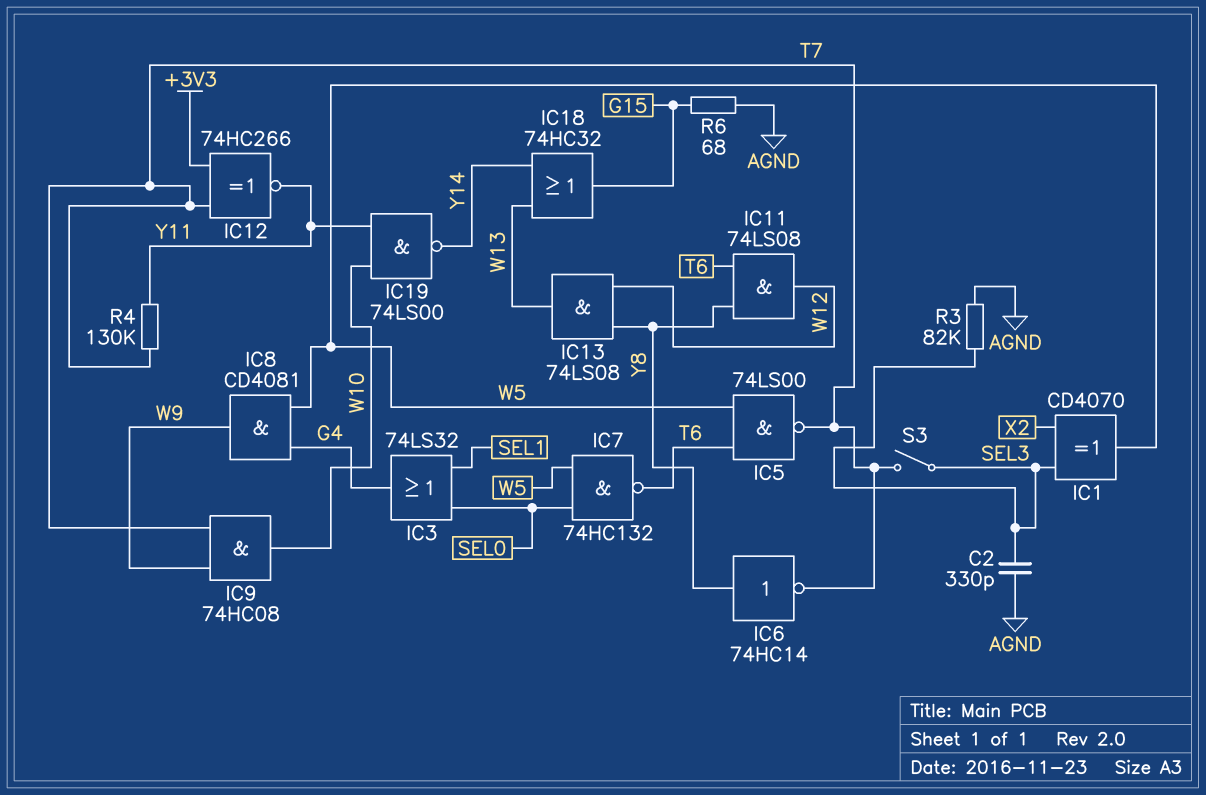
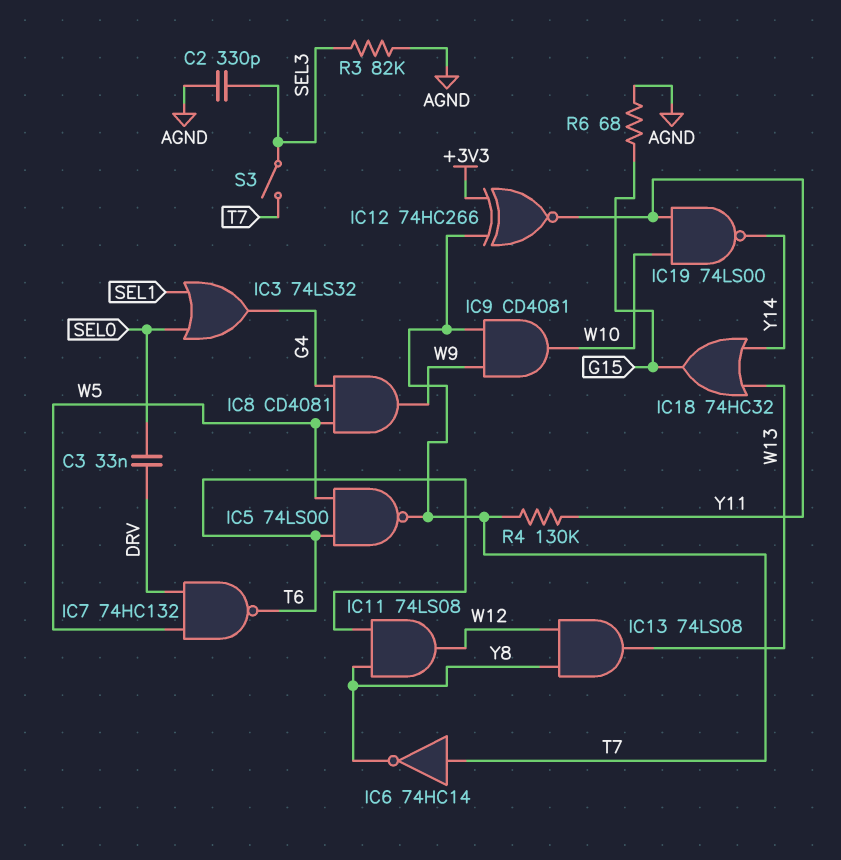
C3: none -> 33nF (DRV, SEL0)
IC1: XOR CD4070 (in SEL3, in X2, out W5) -> none
IC6: NOT 74HC14 (in Y8, out T7) -> NOT 74HC14 (in T7, out Y8)
IC7: NAND 74HC132 (in SEL0, in W5, out T6) -> NAND 74HC132 (in DRV, in W5, out T6)
IC9: AND 74HC08 (in T7, in W9, out W10) -> AND CD4081 (in T7, in W9, out W10)

